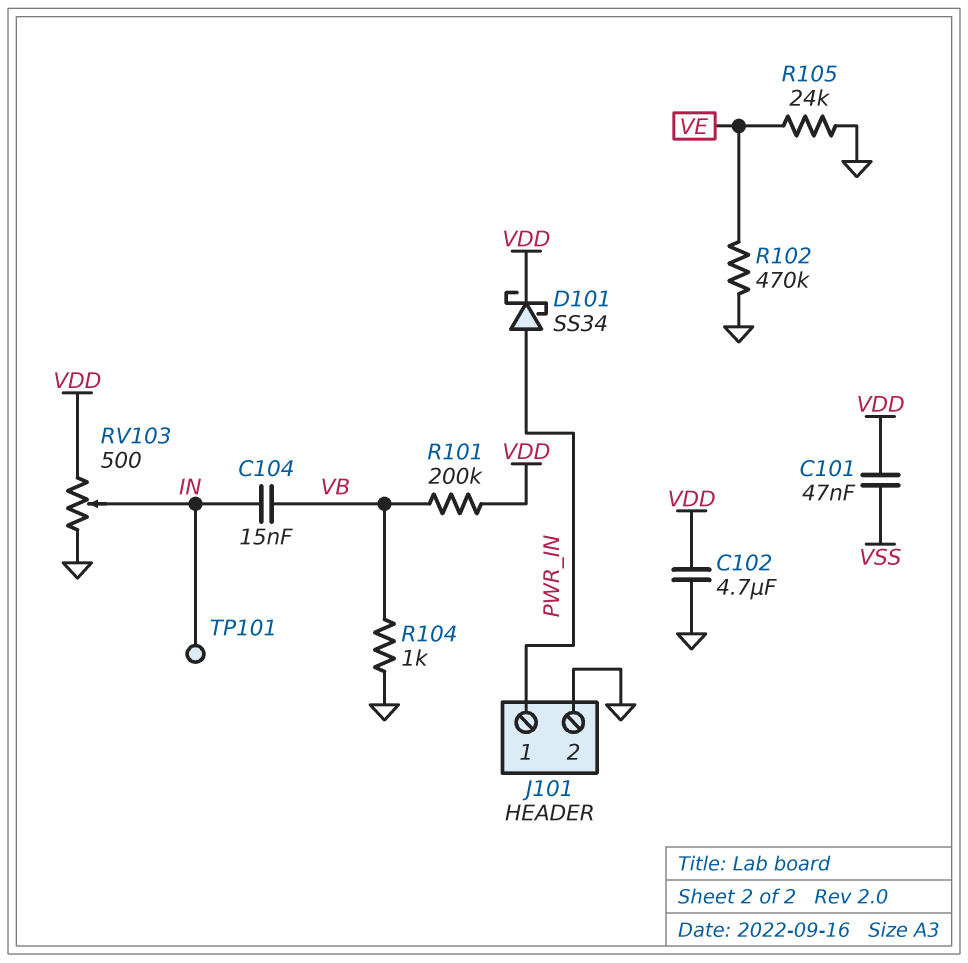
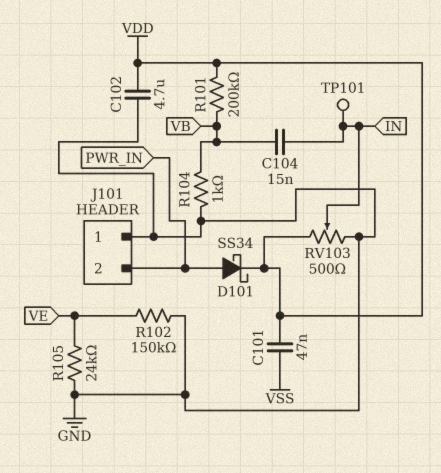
J101 pin 1: PWR_IN -> GND
J101 pin 2: GND -> PWR_IN
R102: 470k (GND, VE) -> 150k (GND, VE)

